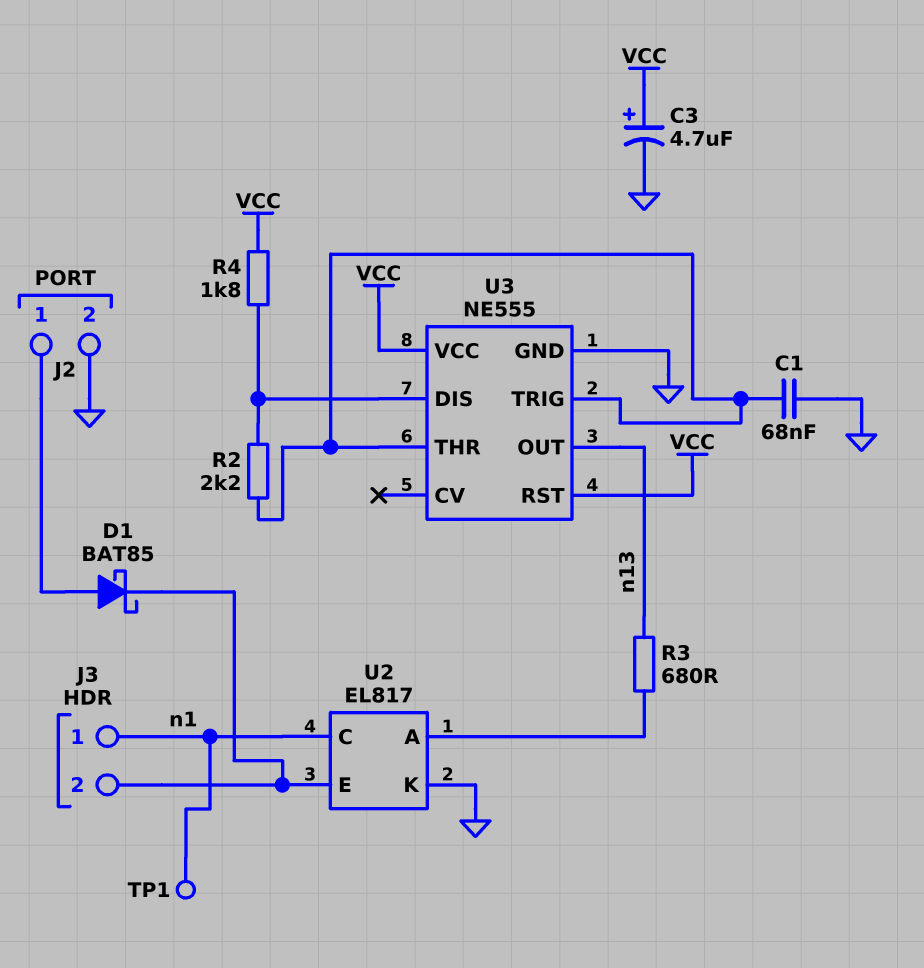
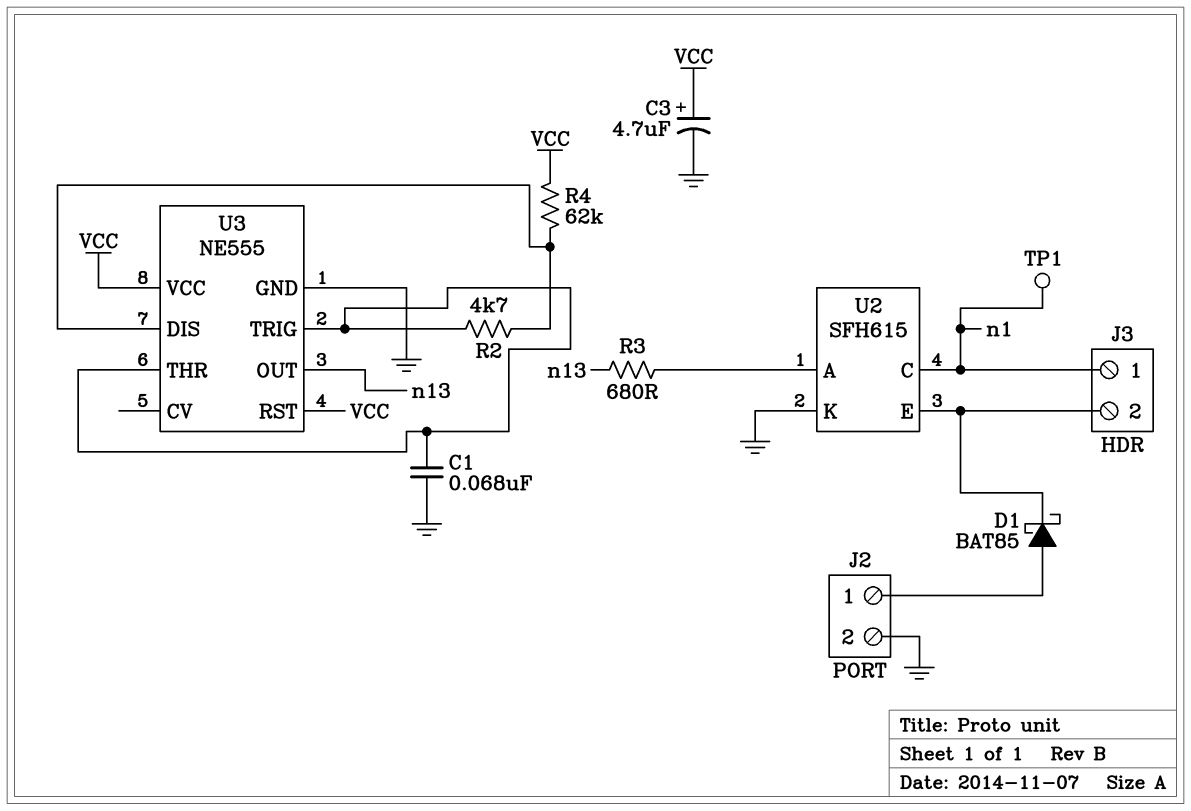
R2: 2.2k (U3/DIS, U3/THR) -> 4.7k (U3/DIS, U3/THR)
R4: 1.8k (U3/DIS, VCC) -> 62k (U3/DIS, VCC)
U2: EL817 -> SFH615

